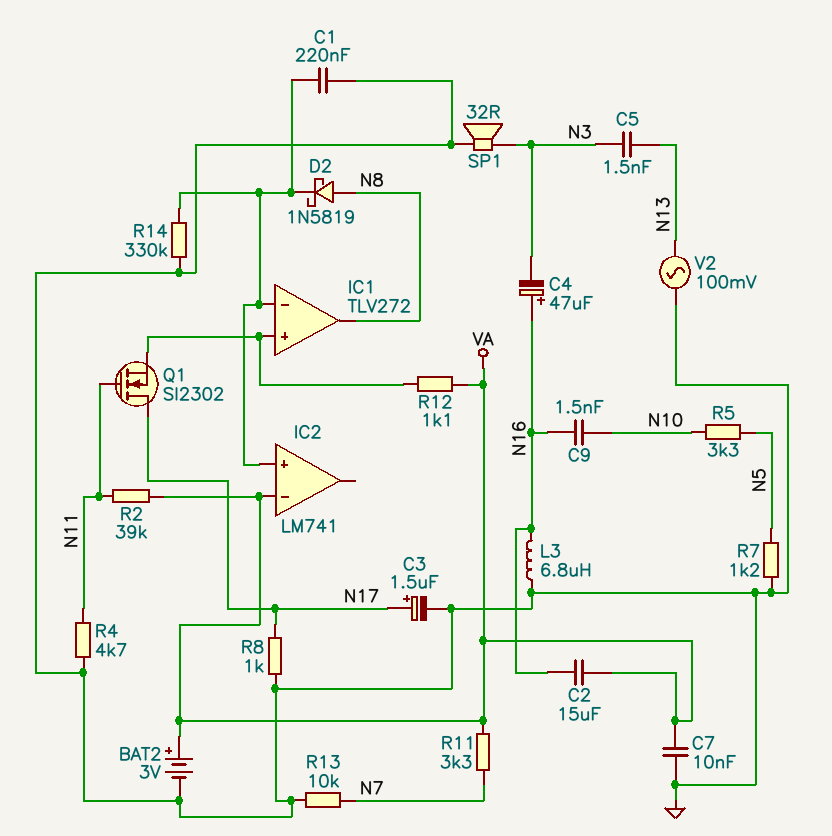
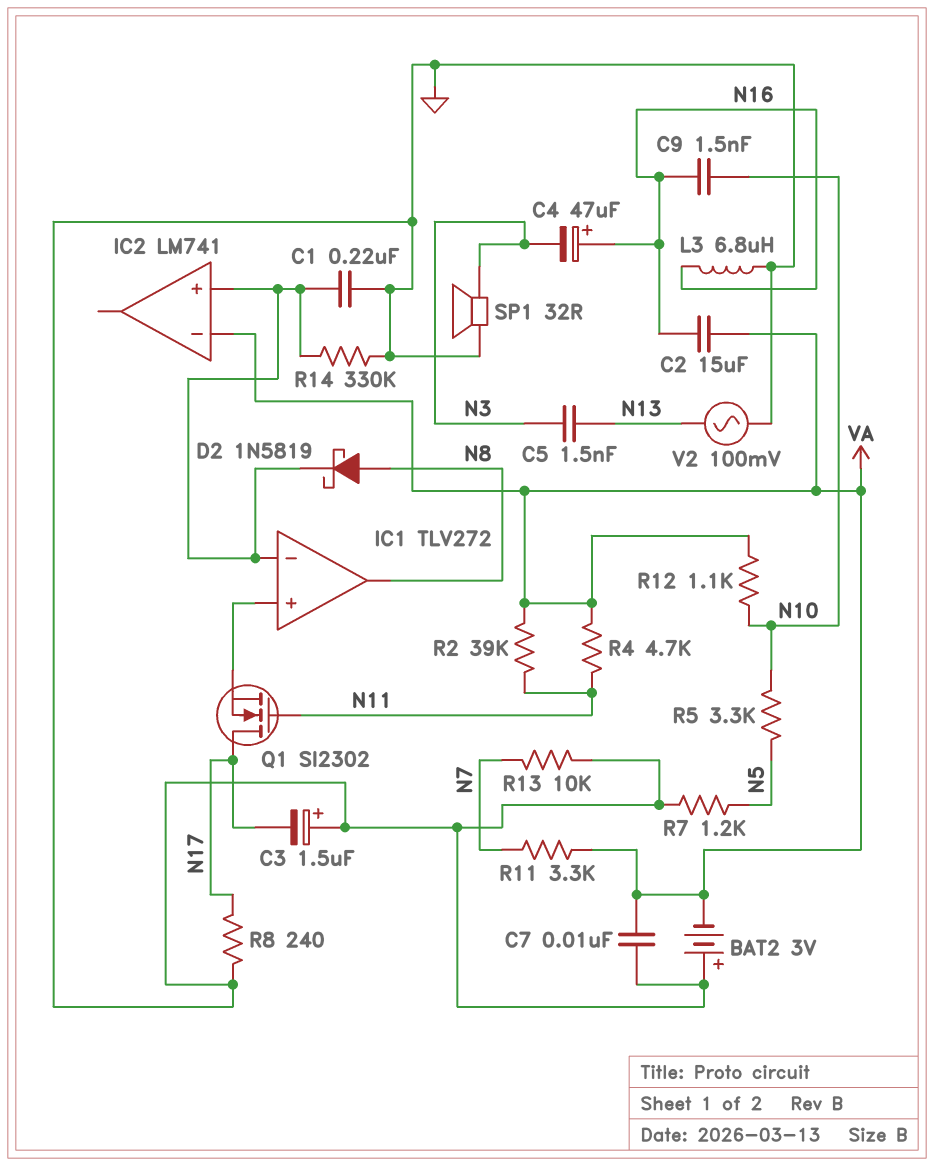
BAT2: 3V (plus VA, minus GND) -> 3V (plus GND, minus VA)
C3: 1.5uF (plus N17, minus GND) -> 1.5uF (plus GND, minus N17)
R4: 4.7k (GND, N11) -> 4.7k (N11, VA)
R8: 1k (GND, N17) -> 240 (GND, N17)
R12: 1.1k (IC1/in+, VA) -> 1.1k (N10, VA)

